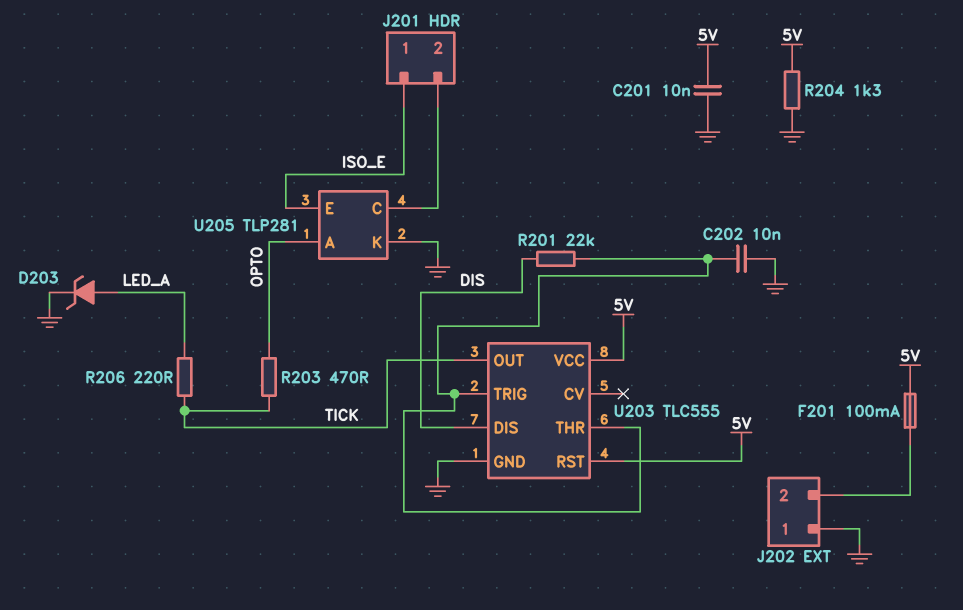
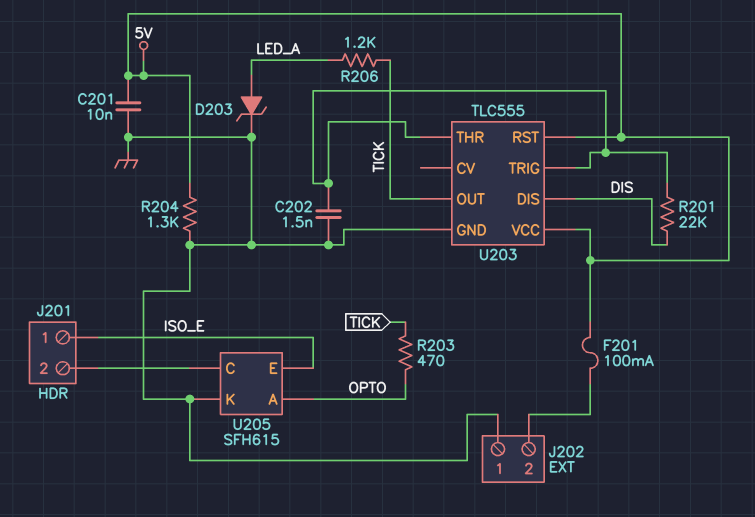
C202: 10nF (GND, U203/THR) -> 1.5nF (GND, U203/THR)
R206: 220 (LED_A, TICK) -> 1.2k (LED_A, TICK)
U205: TLP281 -> SFH615

